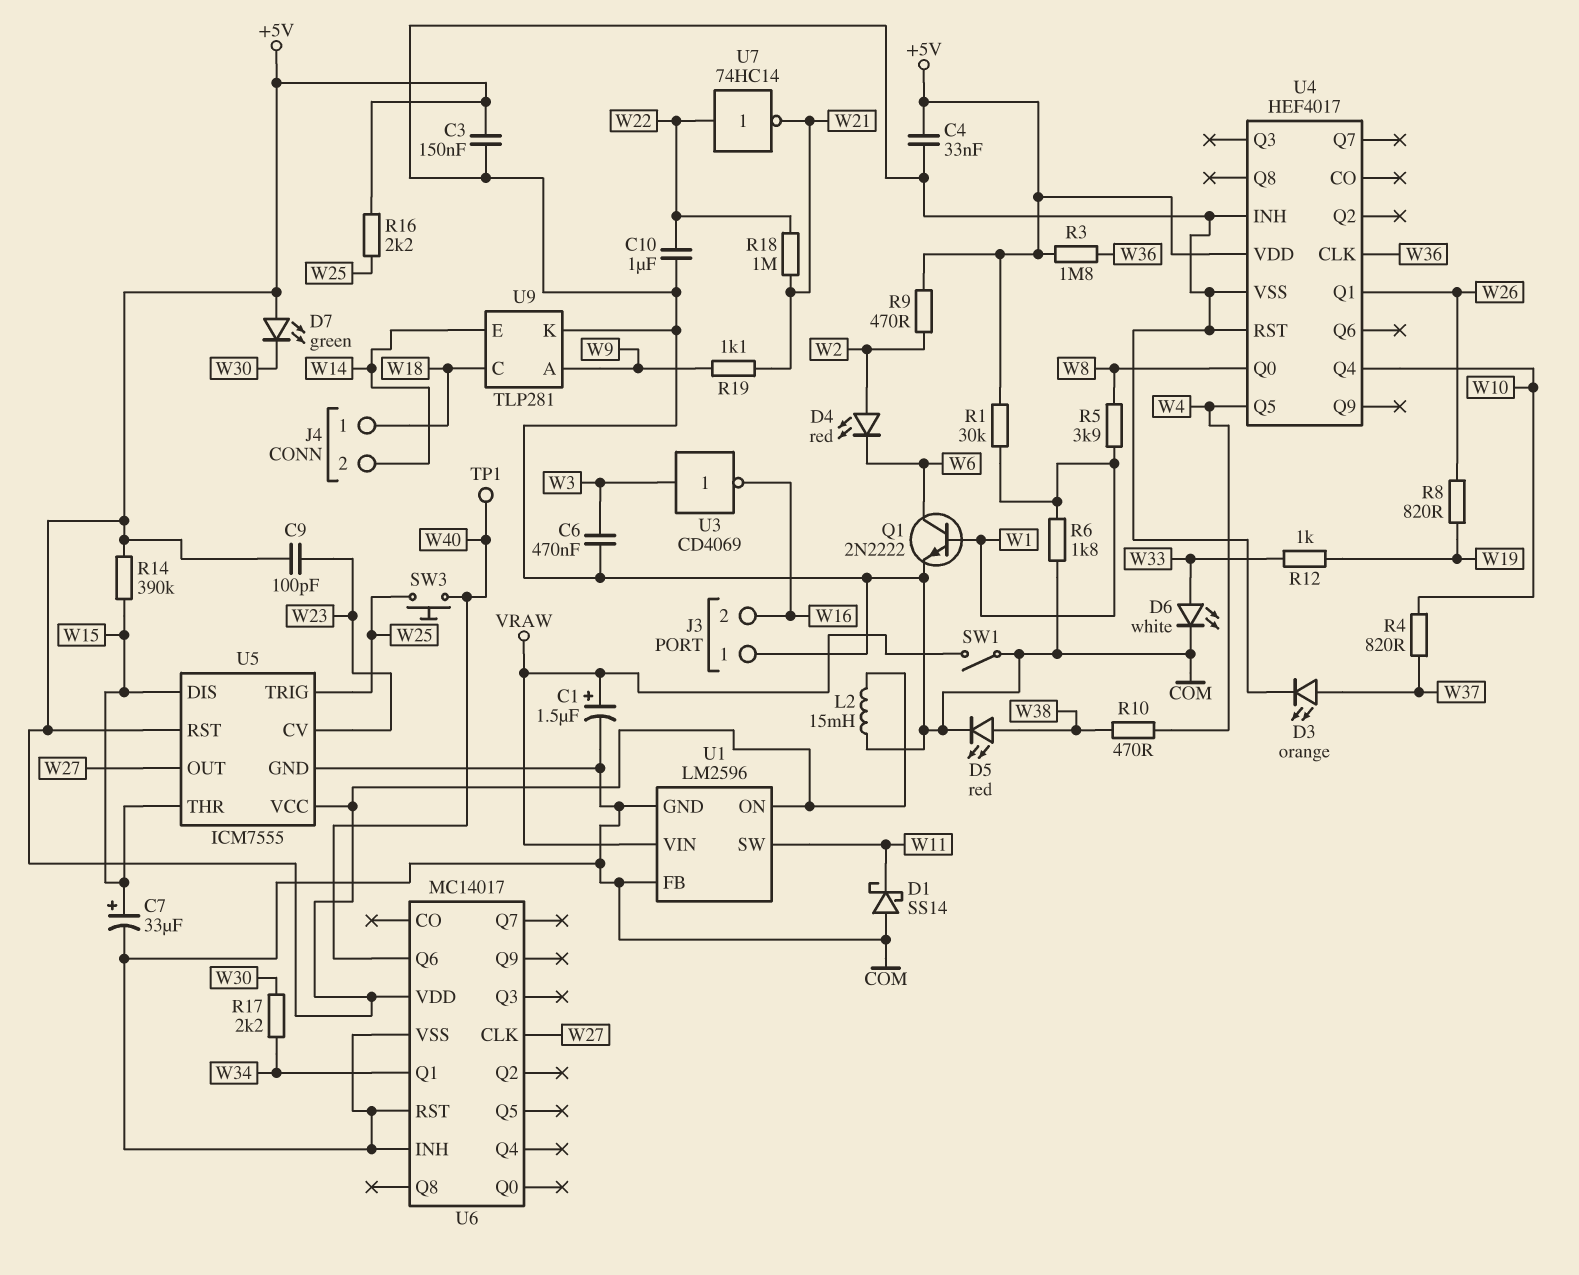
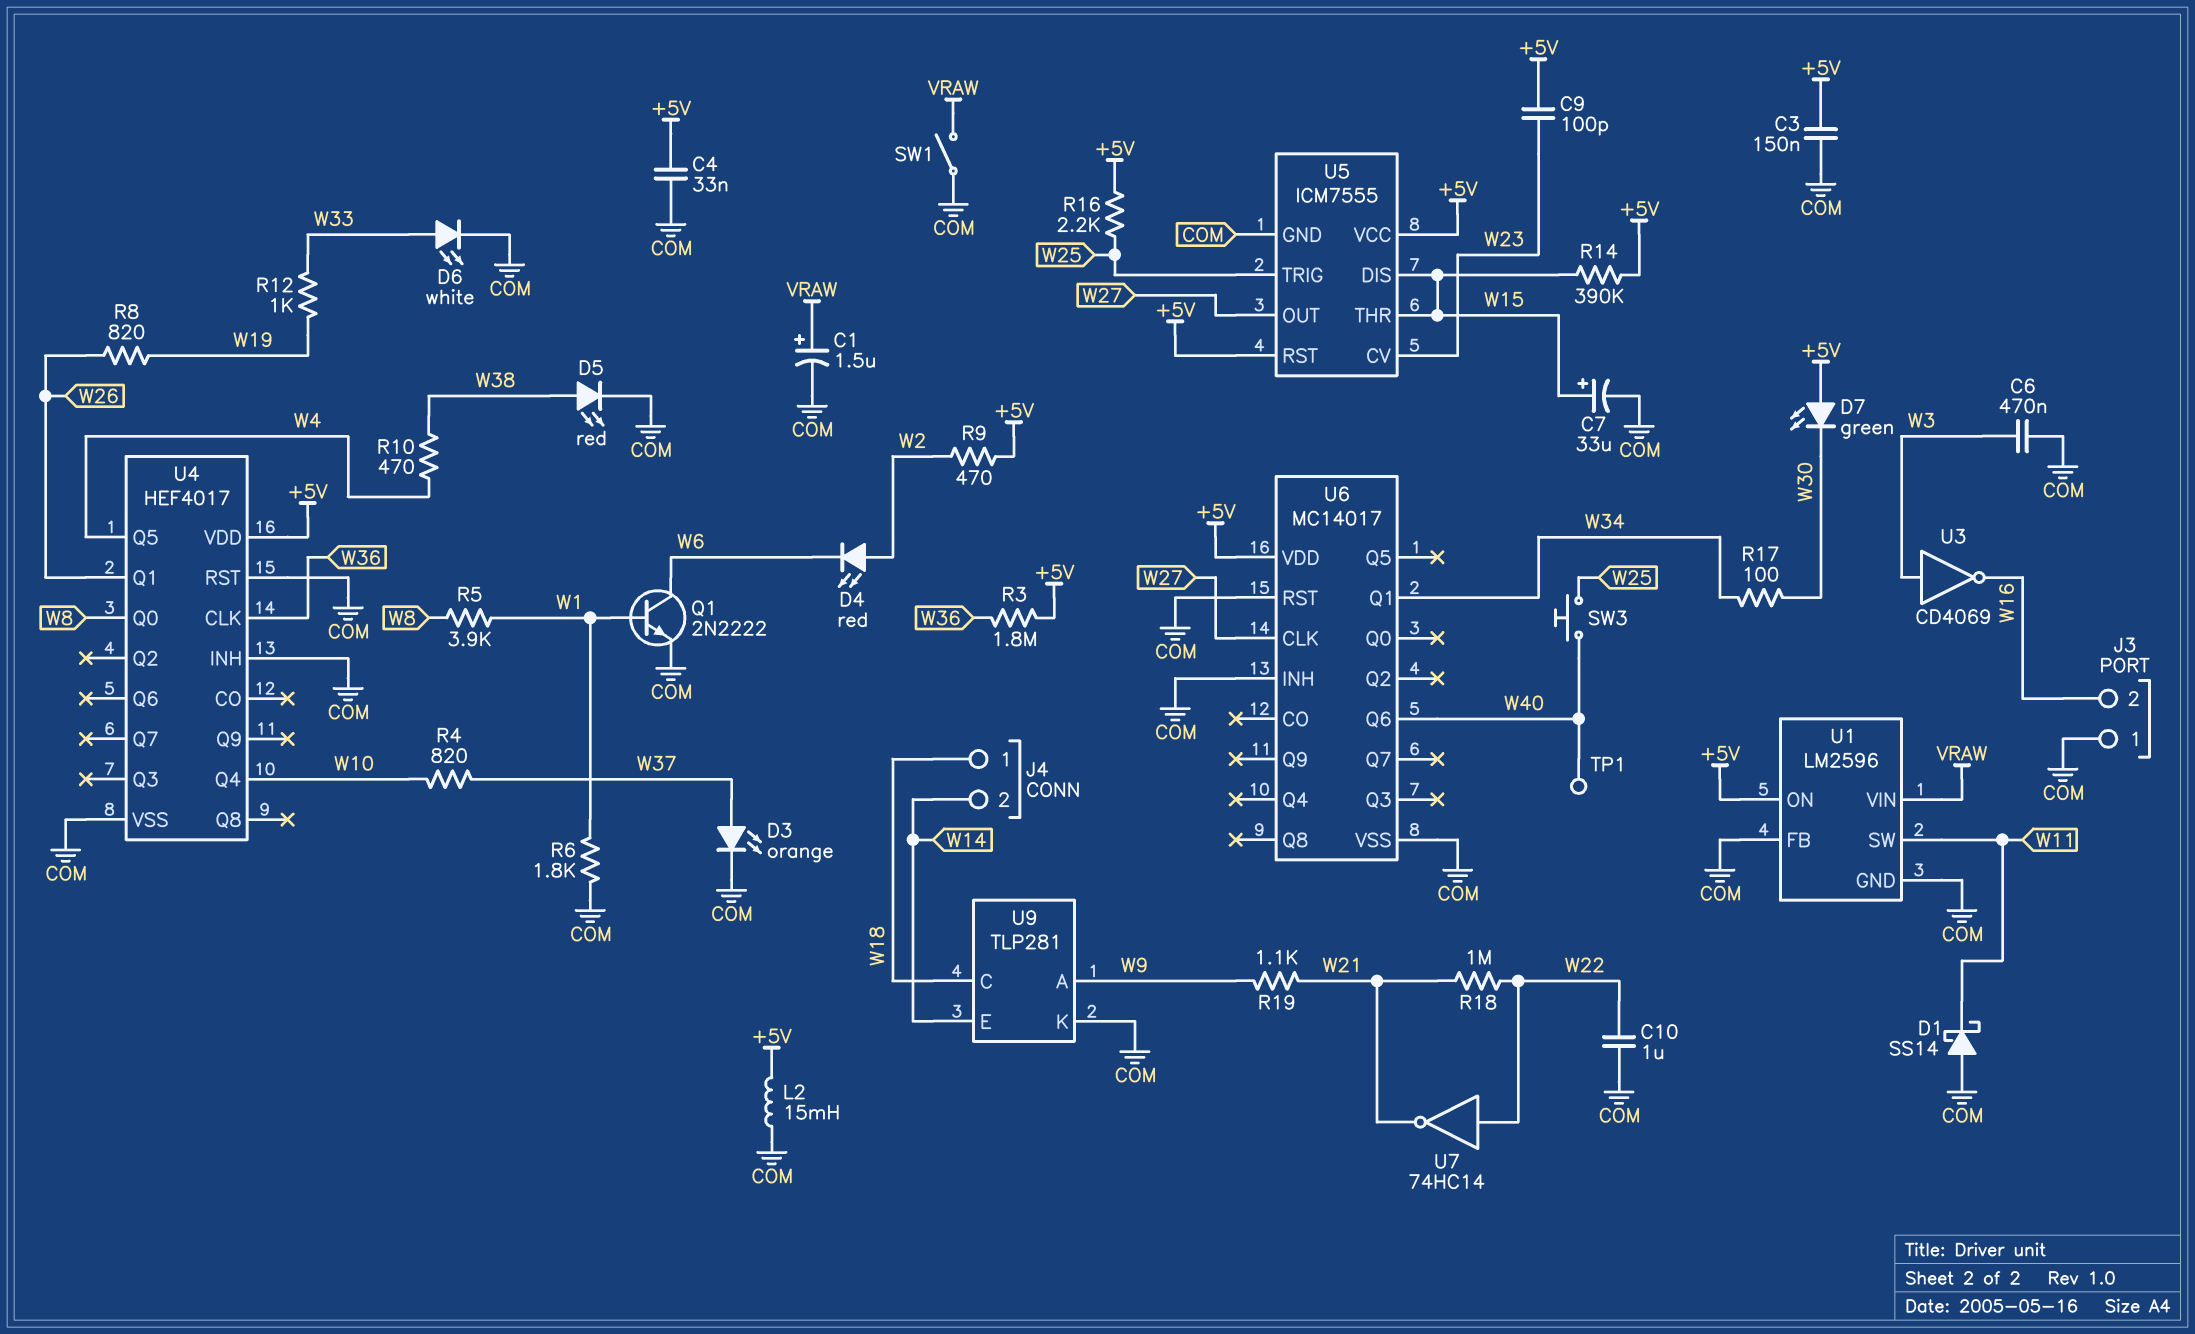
R1: 30k (+5V, W1) -> none
R17: 2.2k (W30, W34) -> 100 (W30, W34)

